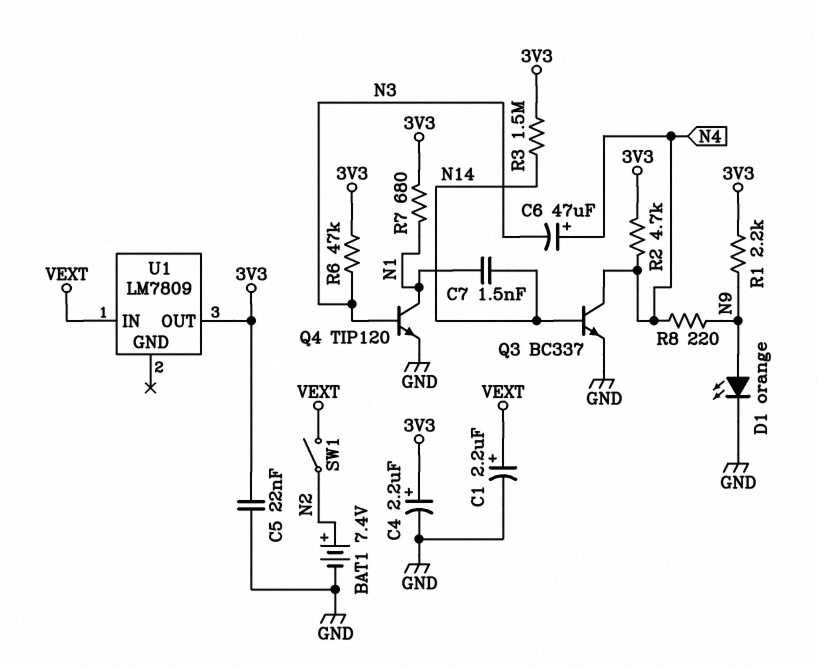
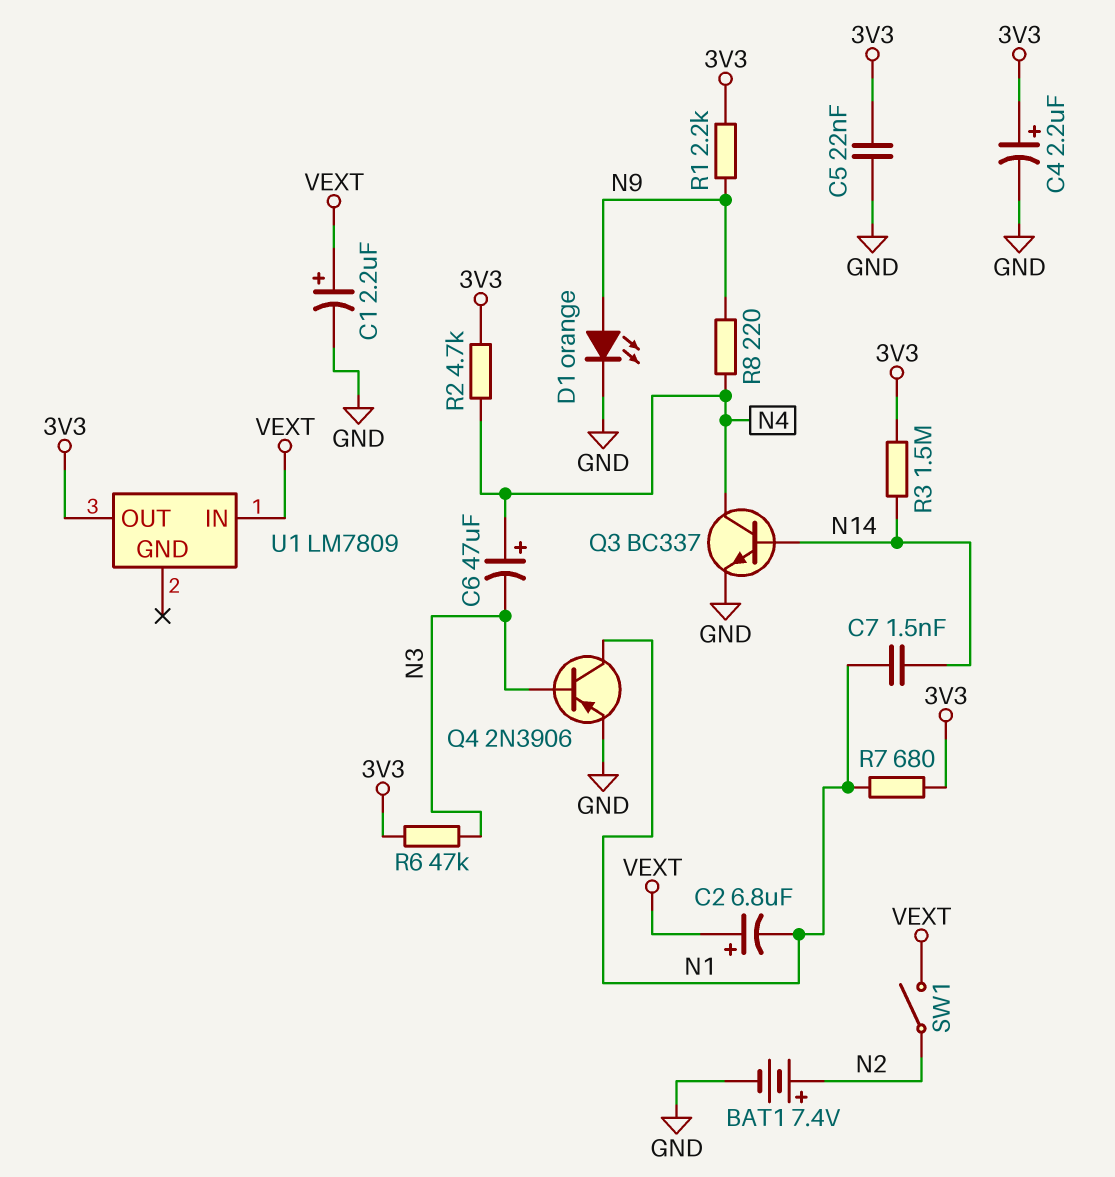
C2: none -> 6.8uF (plus VEXT, minus N1)
Q4: NPN TIP120 (B N3, C N1, E GND) -> PNP 2N3906 (B N3, C N1, E GND)

